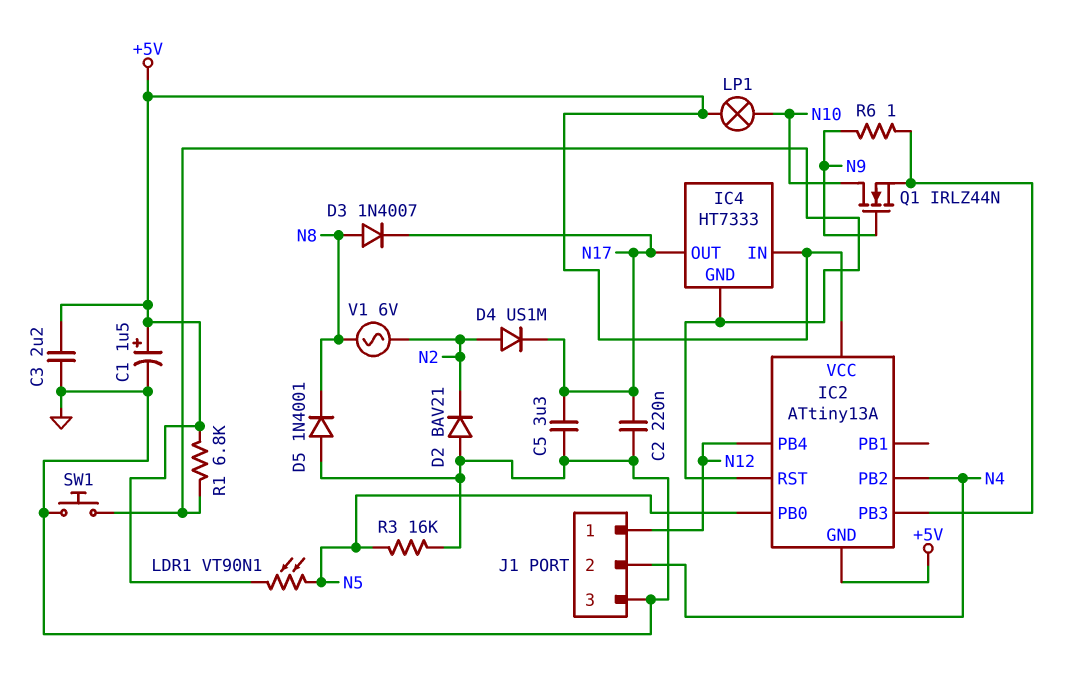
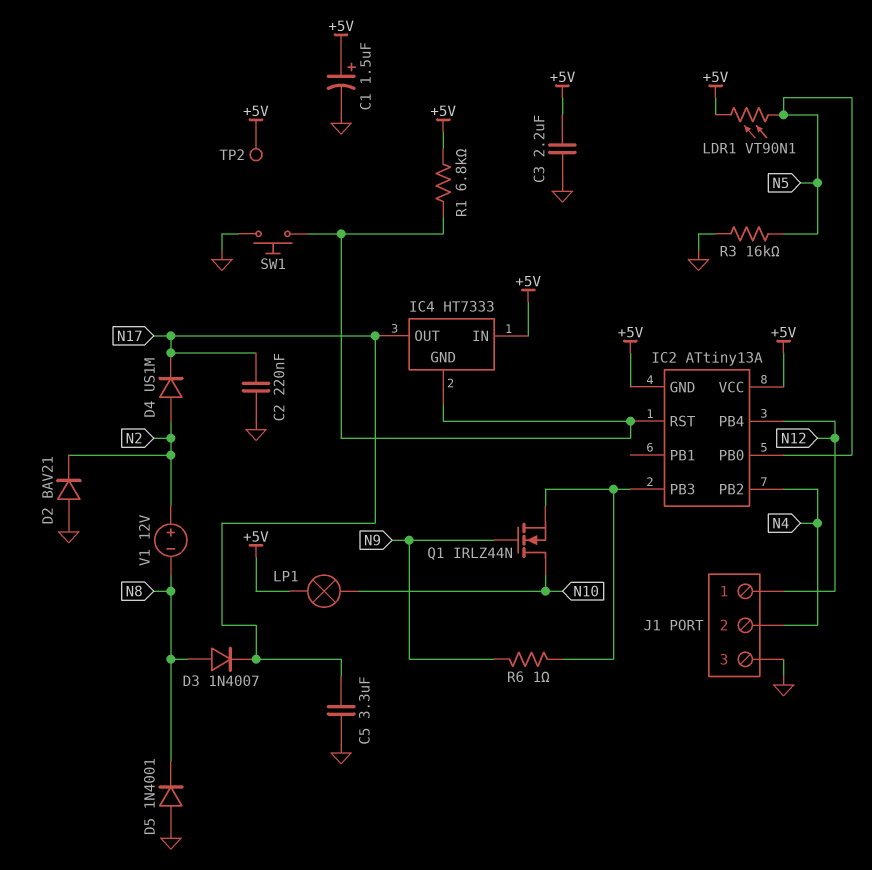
TP2: none -> test point (+5V)
V1: AC 6V (N2, N8) -> 12V (plus N2, minus N8)

